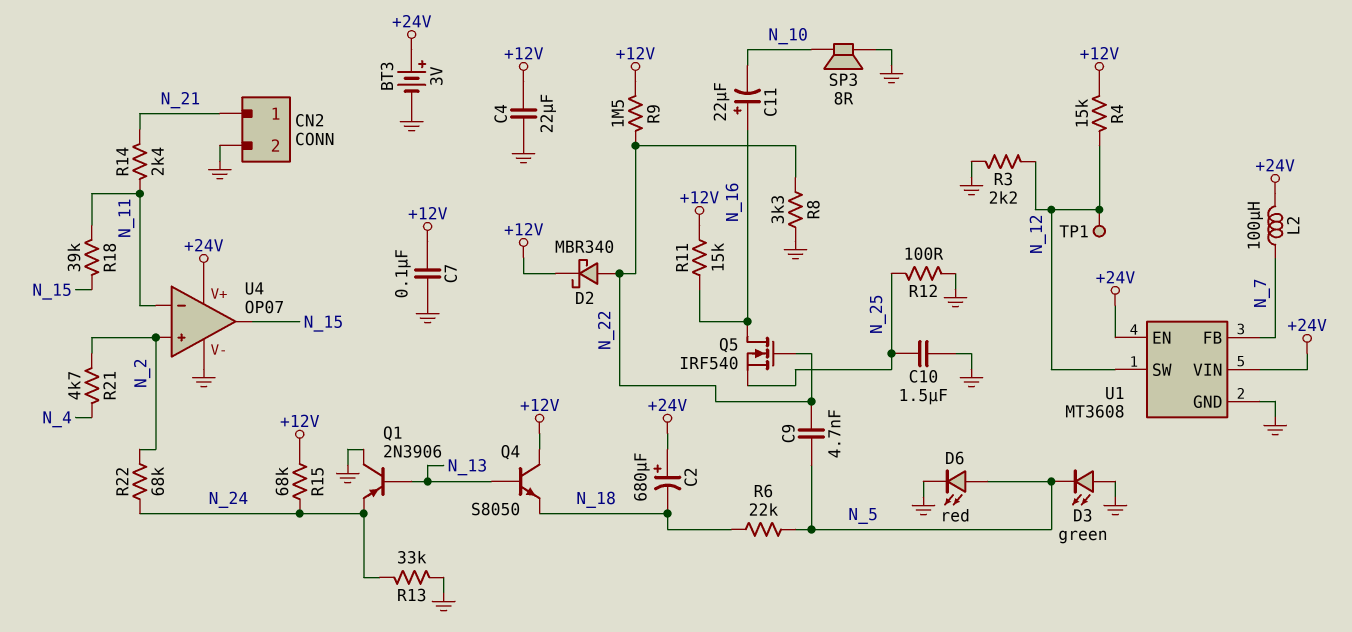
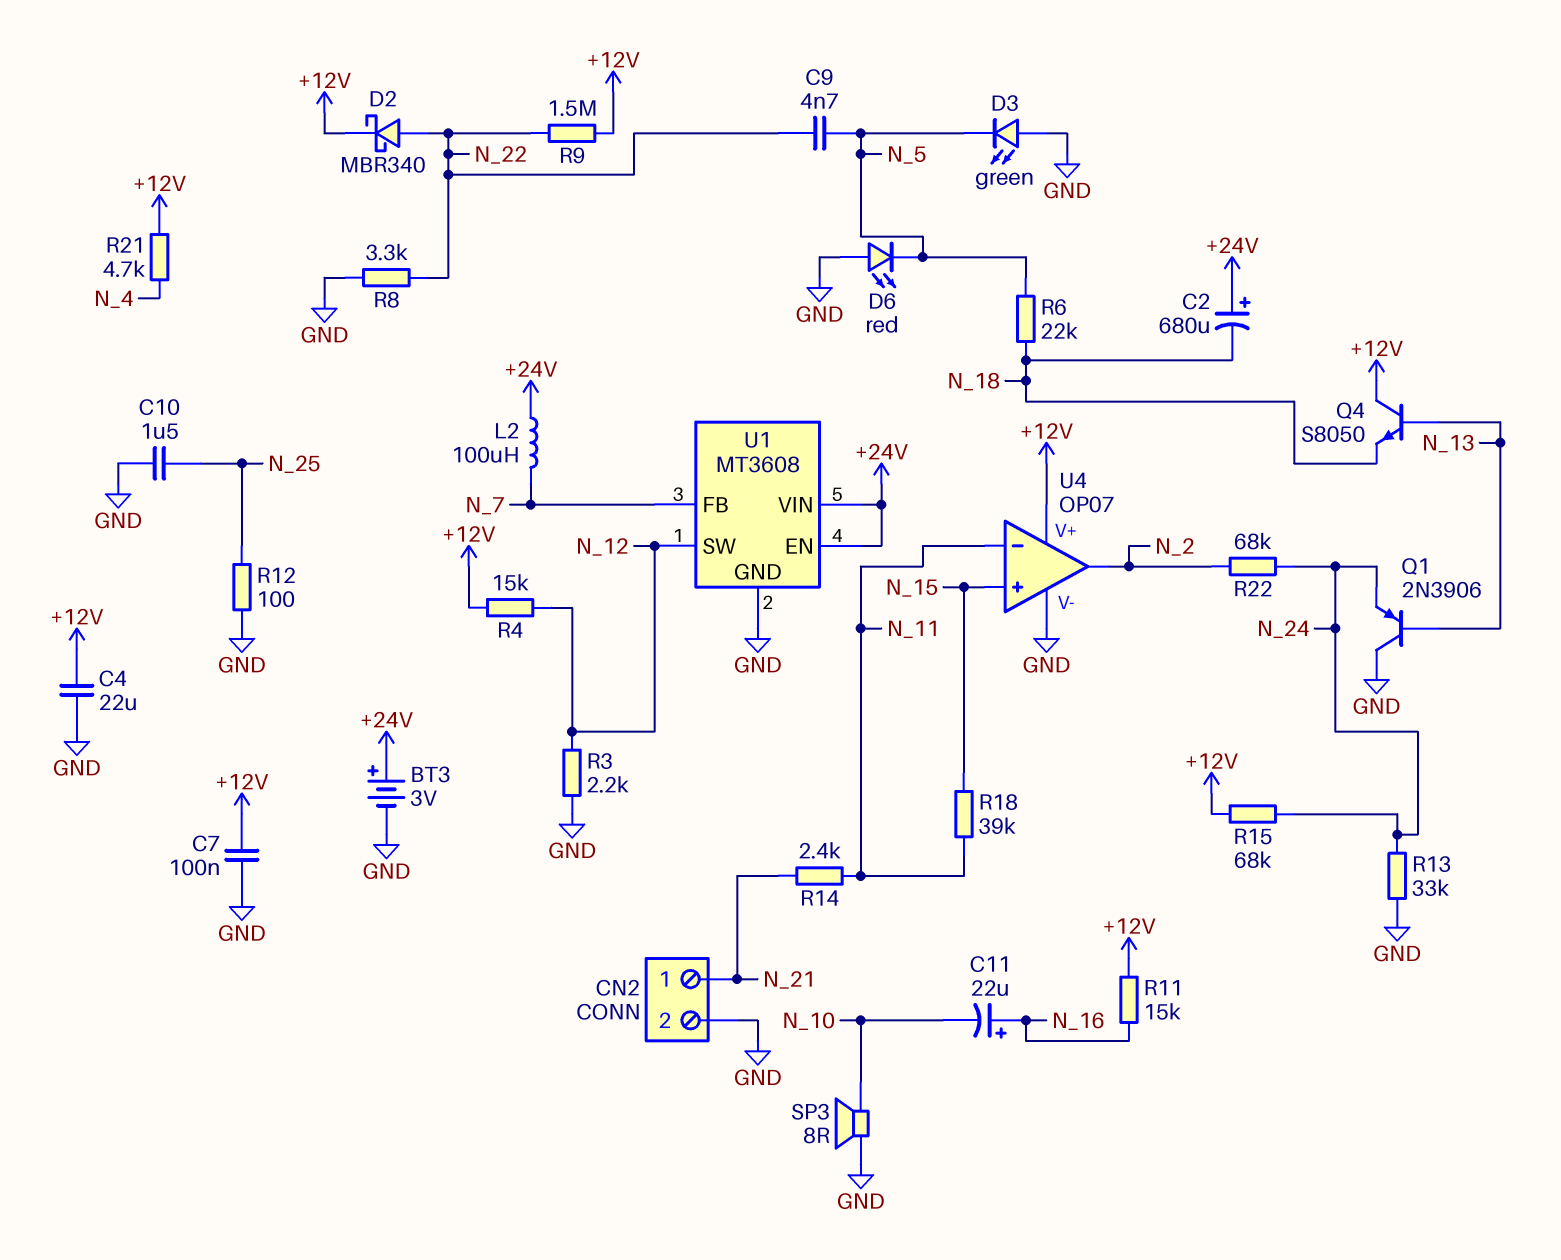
D6: LED red (A N_5, K GND) -> LED red (A GND, K N_5)
Q5: NMOS IRF540 (G N_22, D N_16, S N_25) -> none
R21: 4.7k (N_2, N_4) -> 4.7k (+12V, N_4)
TP1: test point (N_12) -> none
U4 pin V+: +24V -> +12V
U4 pin in+: N_2 -> N_15
U4 pin out: N_15 -> N_2

